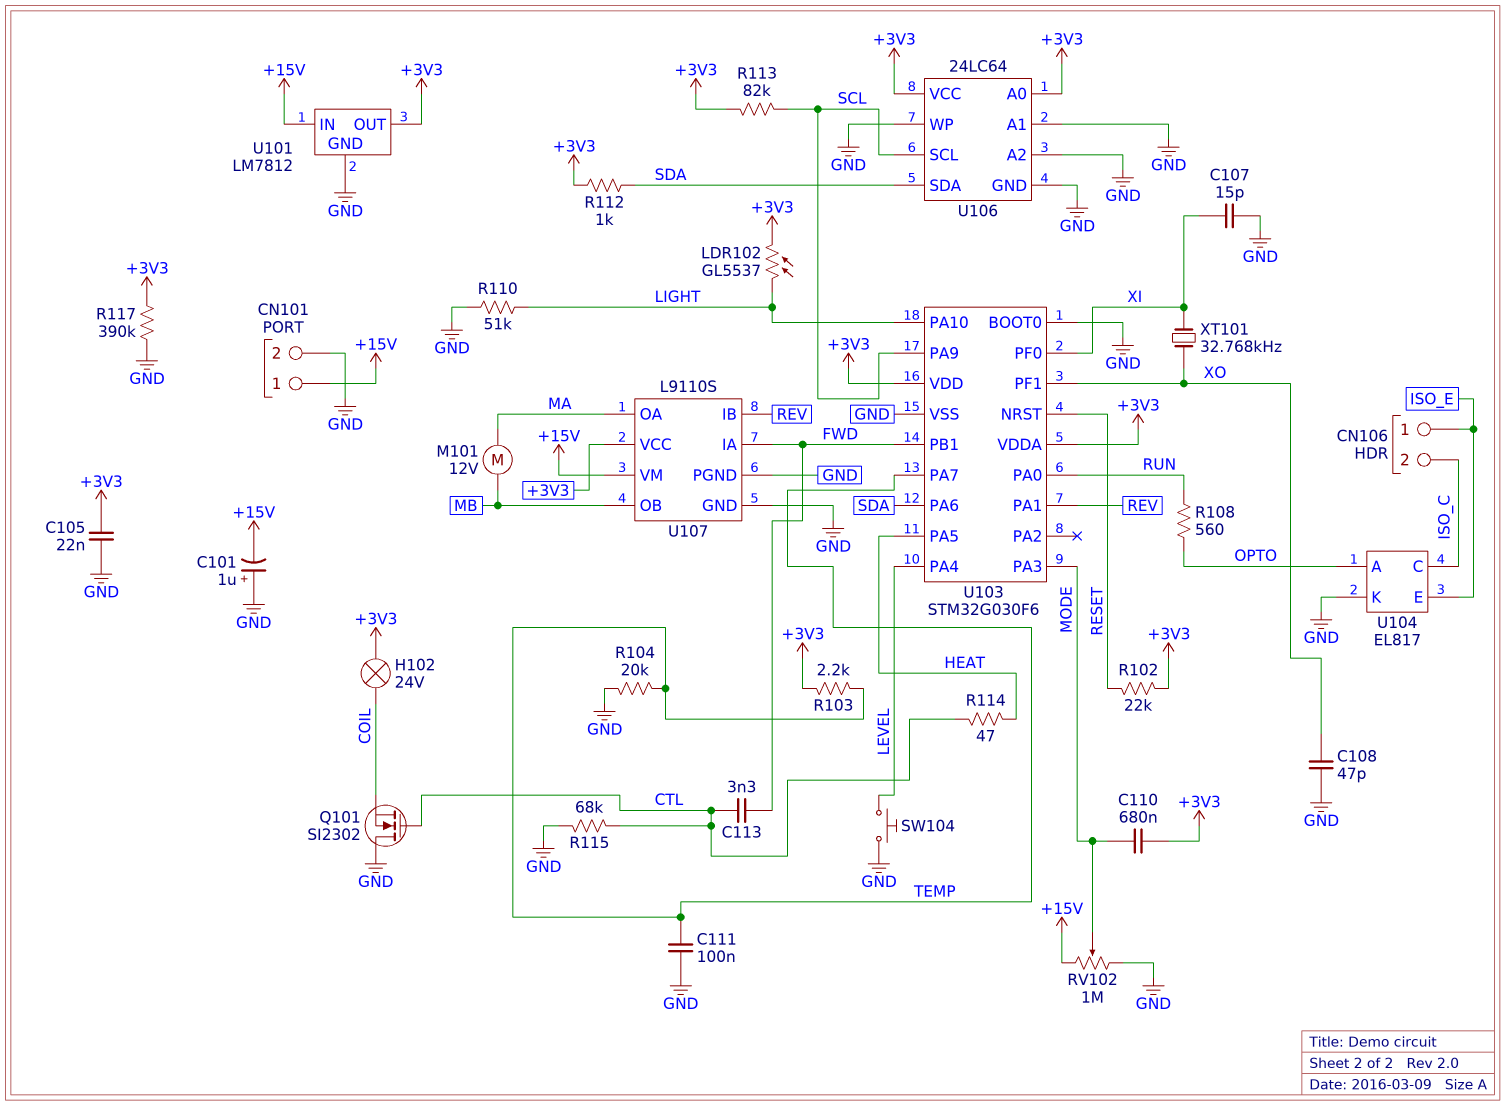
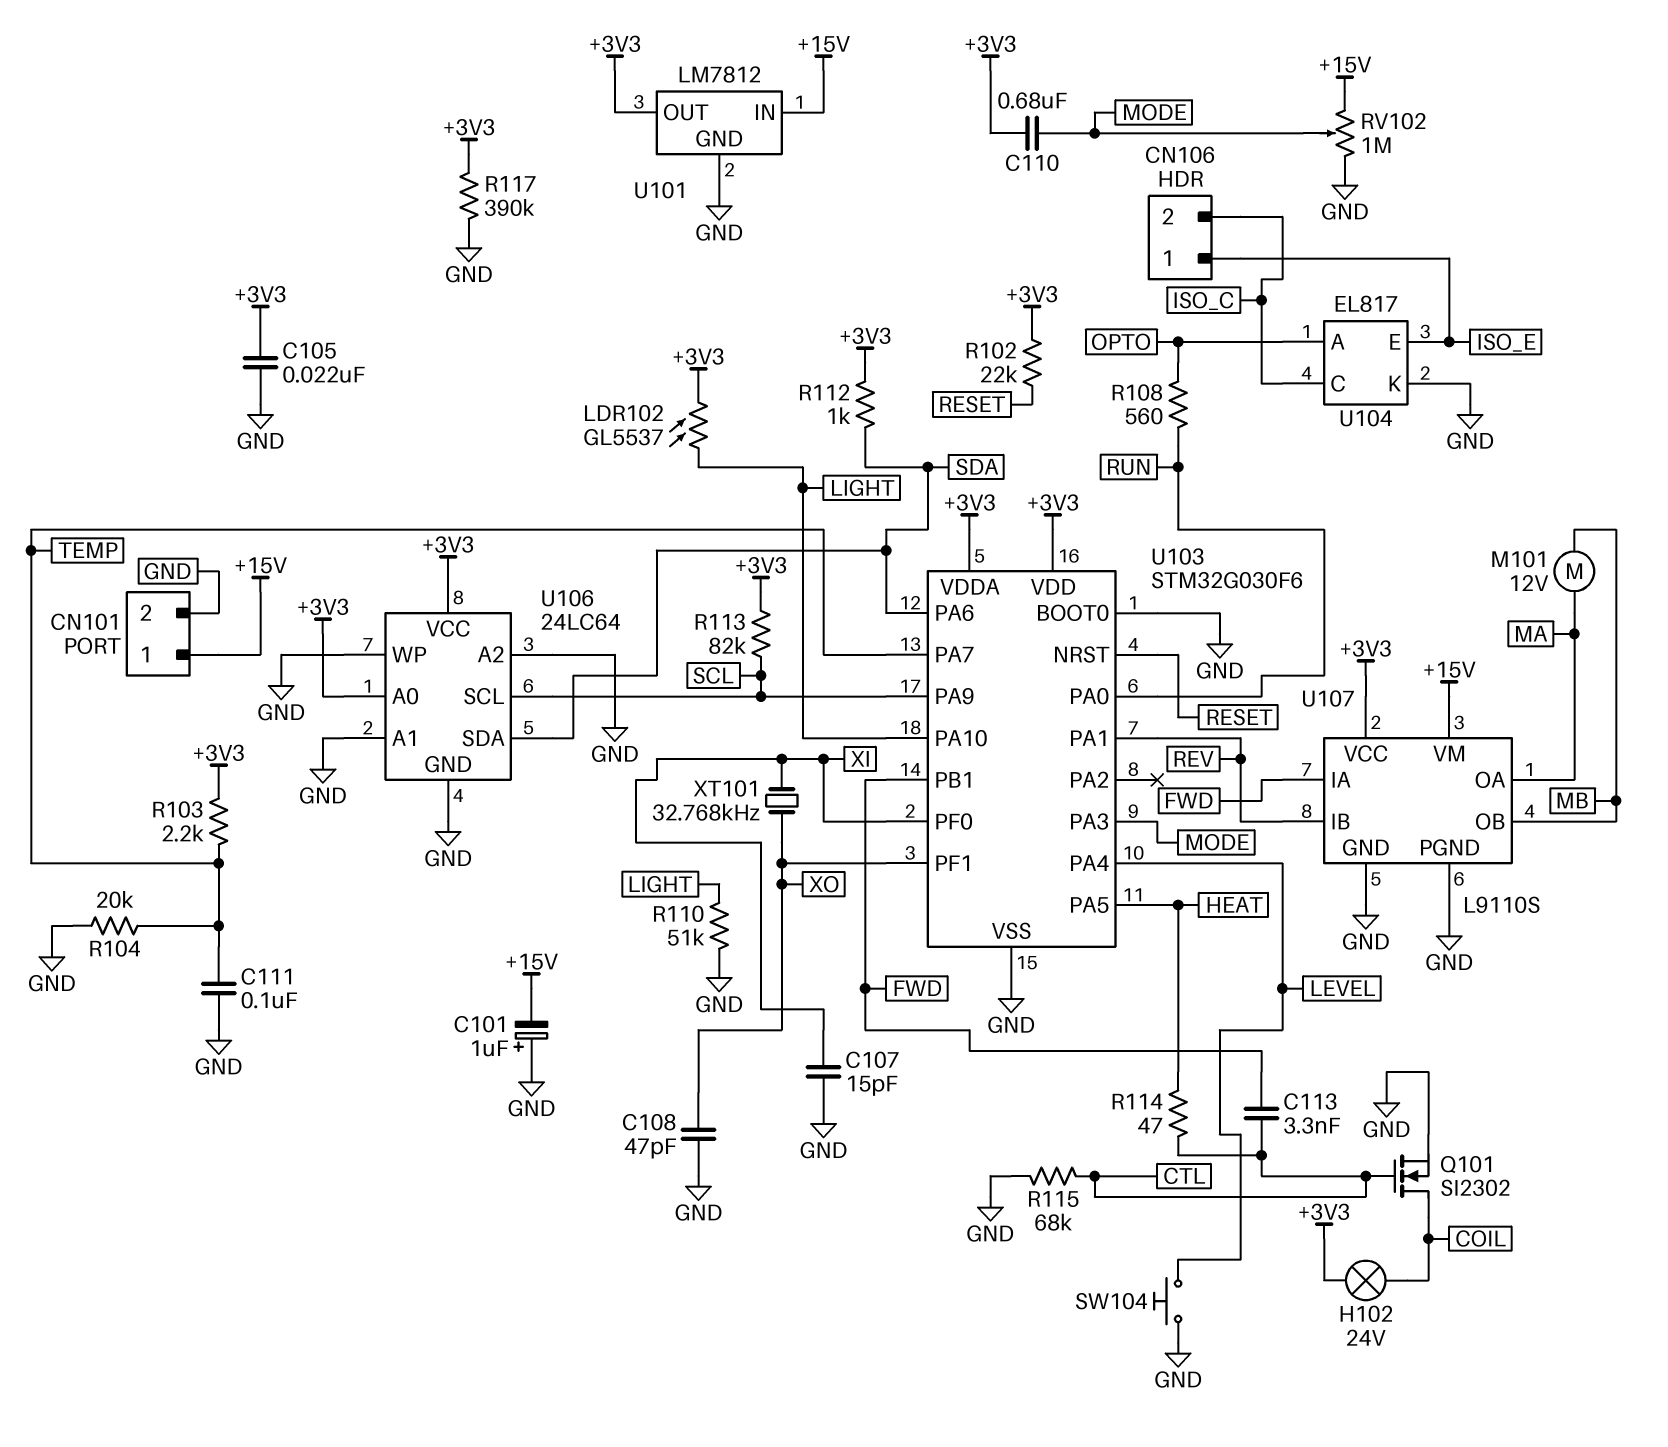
Q101: NMOS SI2302 (G CTL, D GND, S COIL) -> NMOS SI2302 (G CTL, D COIL, S GND)

